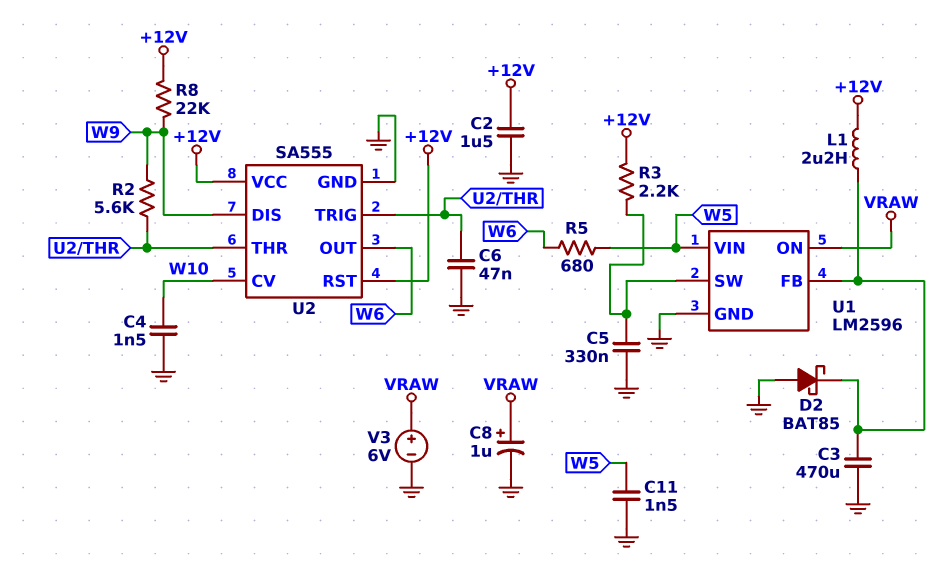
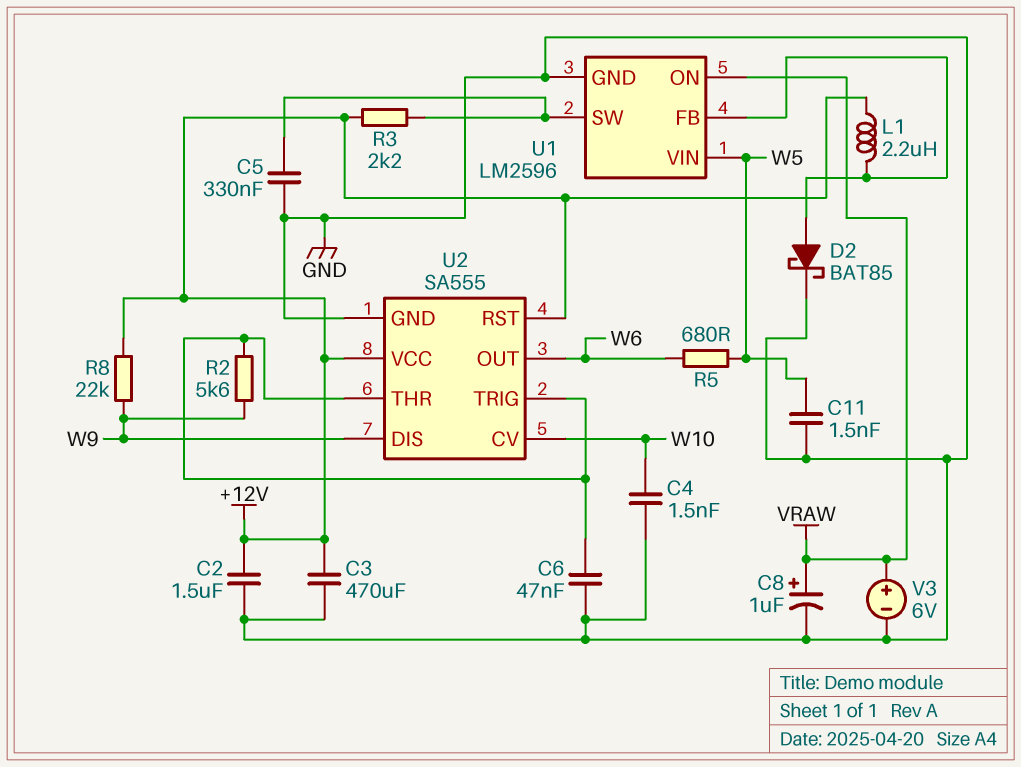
C3: 470uF (GND, U1/FB) -> 470uF (+12V, GND)
D2: schottky BAT85 (A GND, K U1/FB) -> schottky BAT85 (A U1/FB, K GND)

